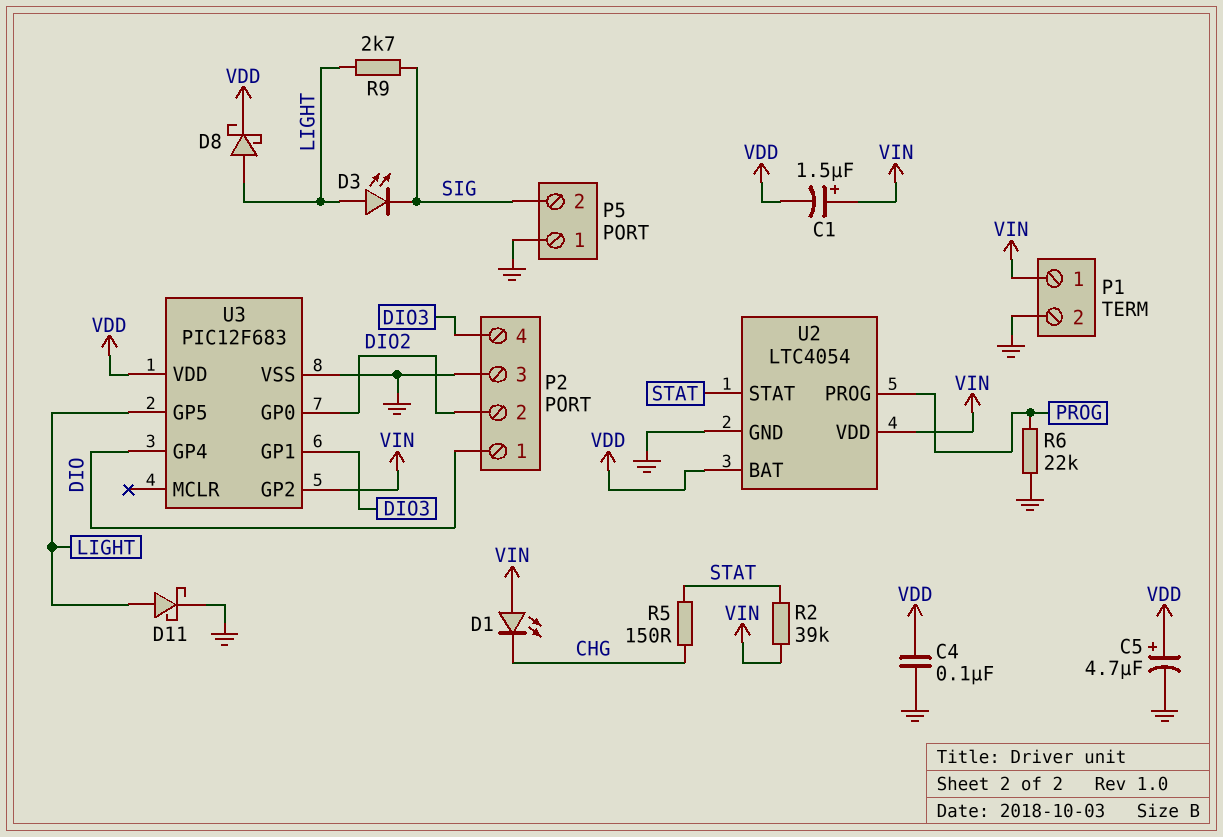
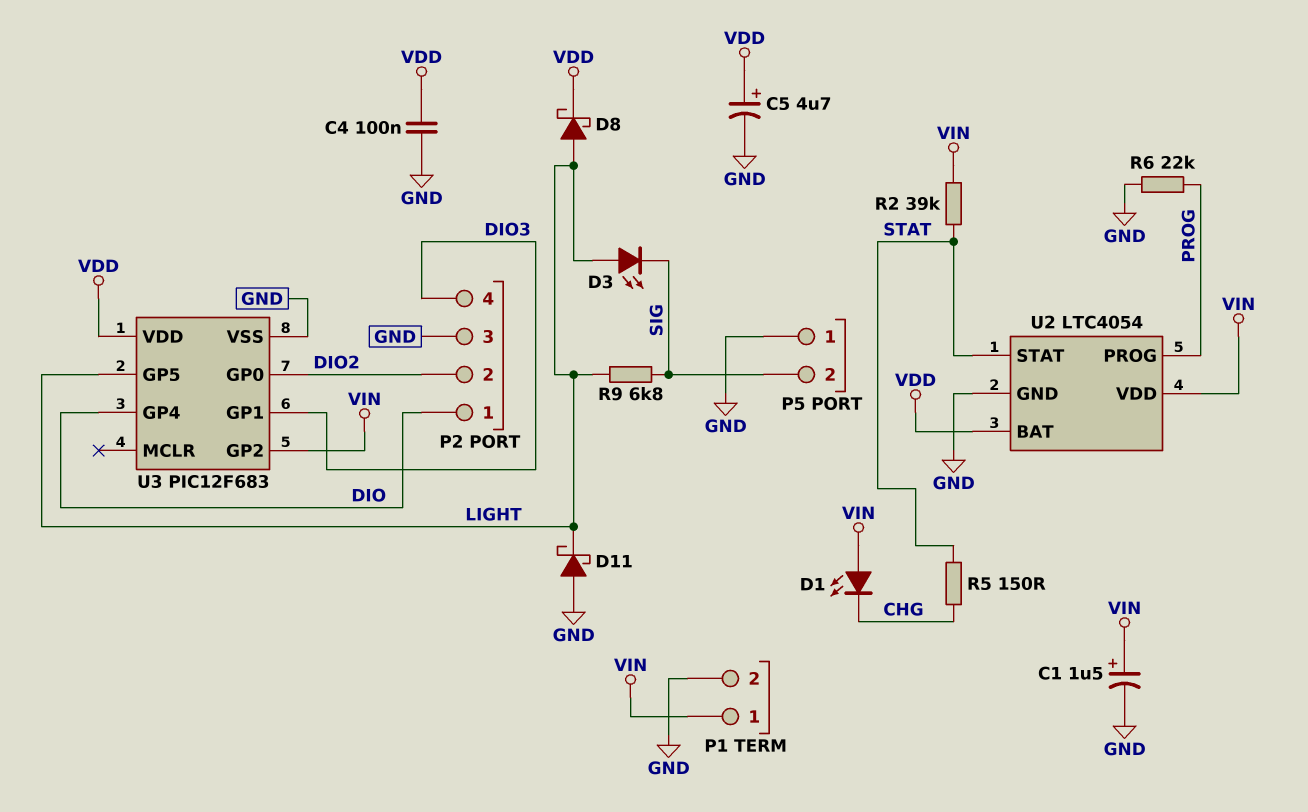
C1: 1.5uF (plus VIN, minus VDD) -> 1.5uF (plus VIN, minus GND)
D11: schottky (A LIGHT, K GND) -> schottky (A GND, K LIGHT)
R9: 2.7k (LIGHT, SIG) -> 6.8k (LIGHT, SIG)

